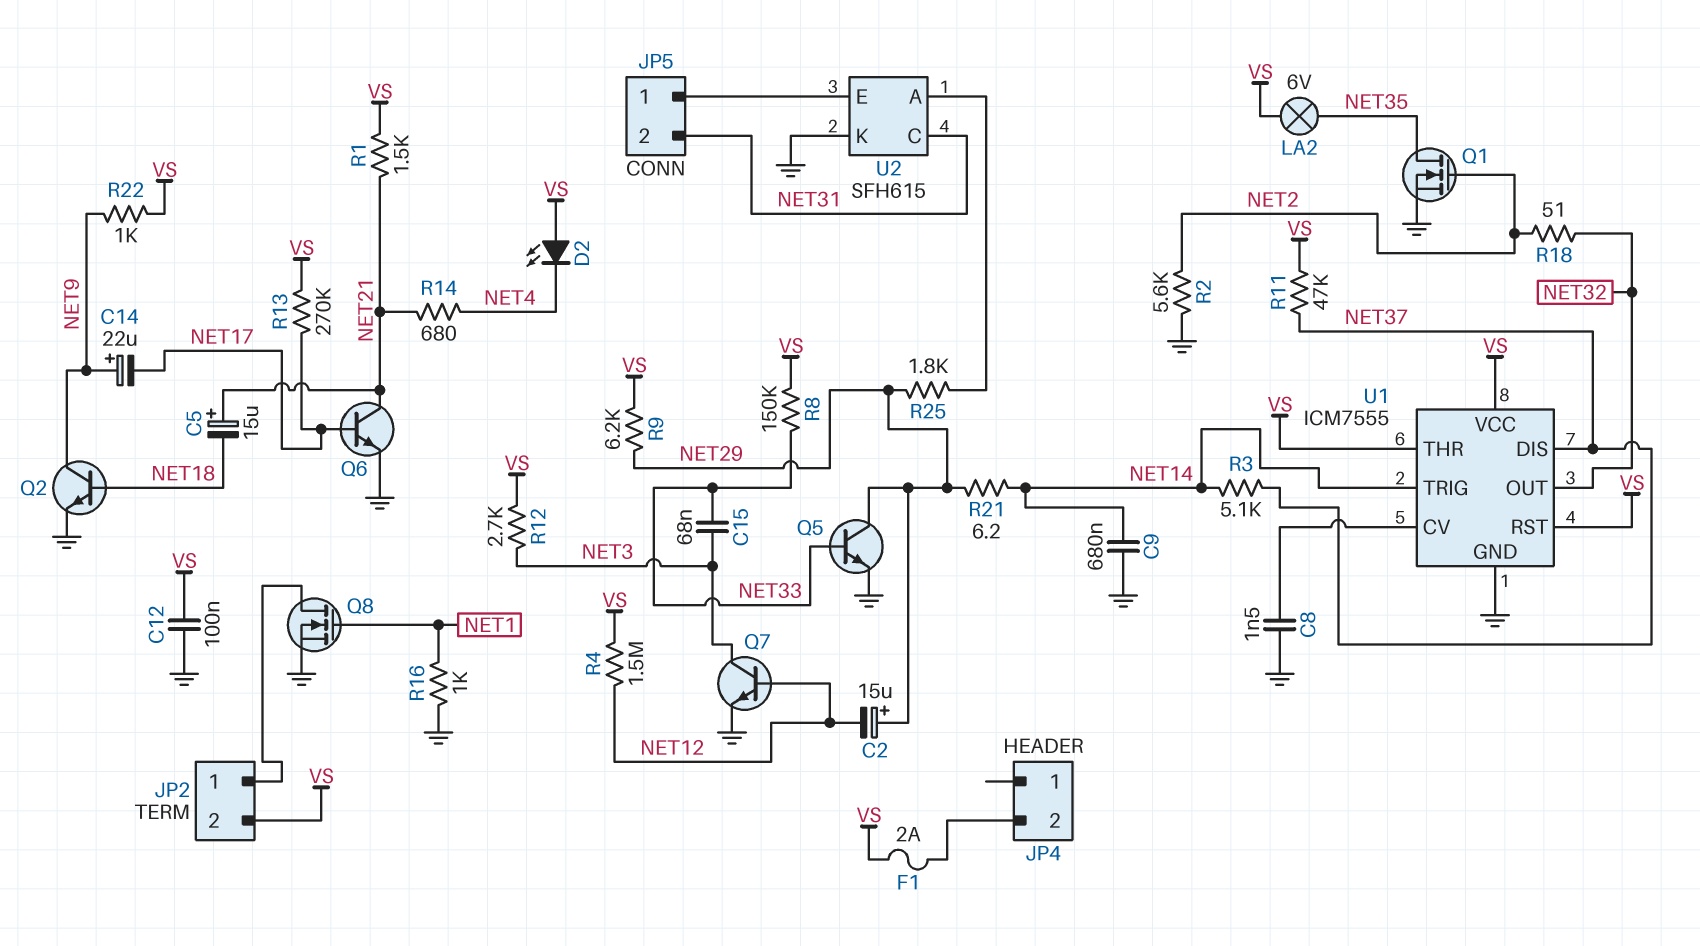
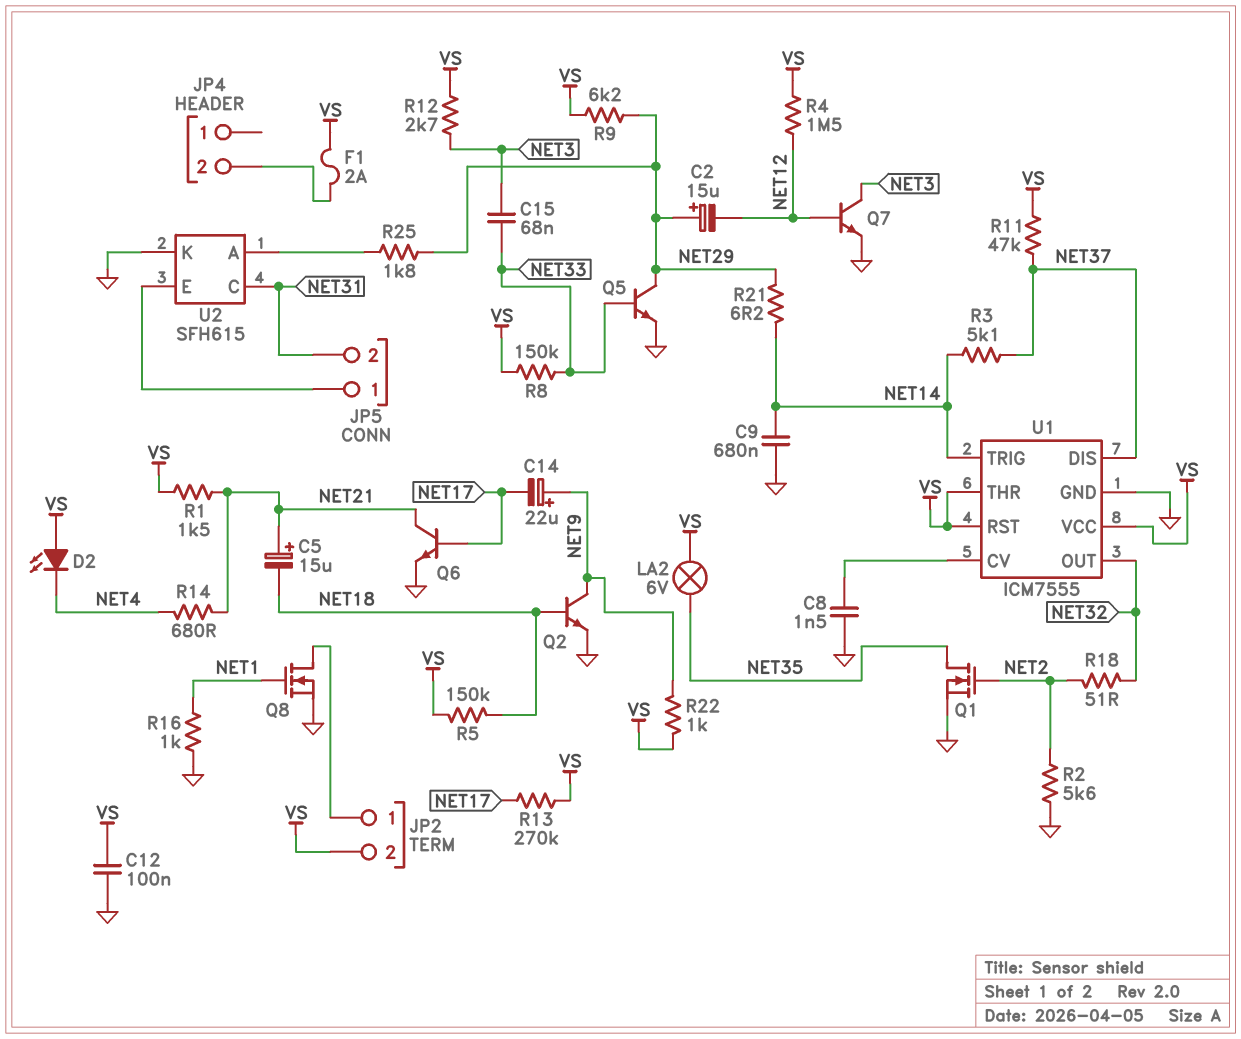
R5: none -> 150k (NET18, VS)

